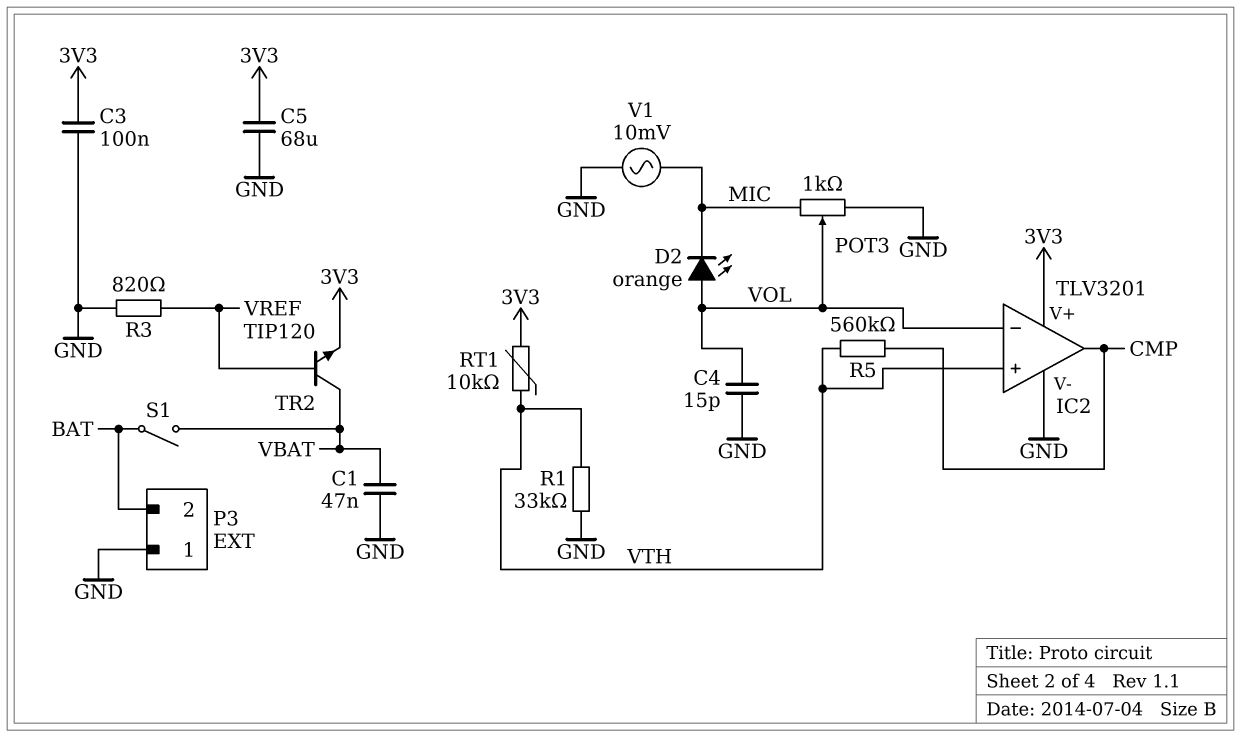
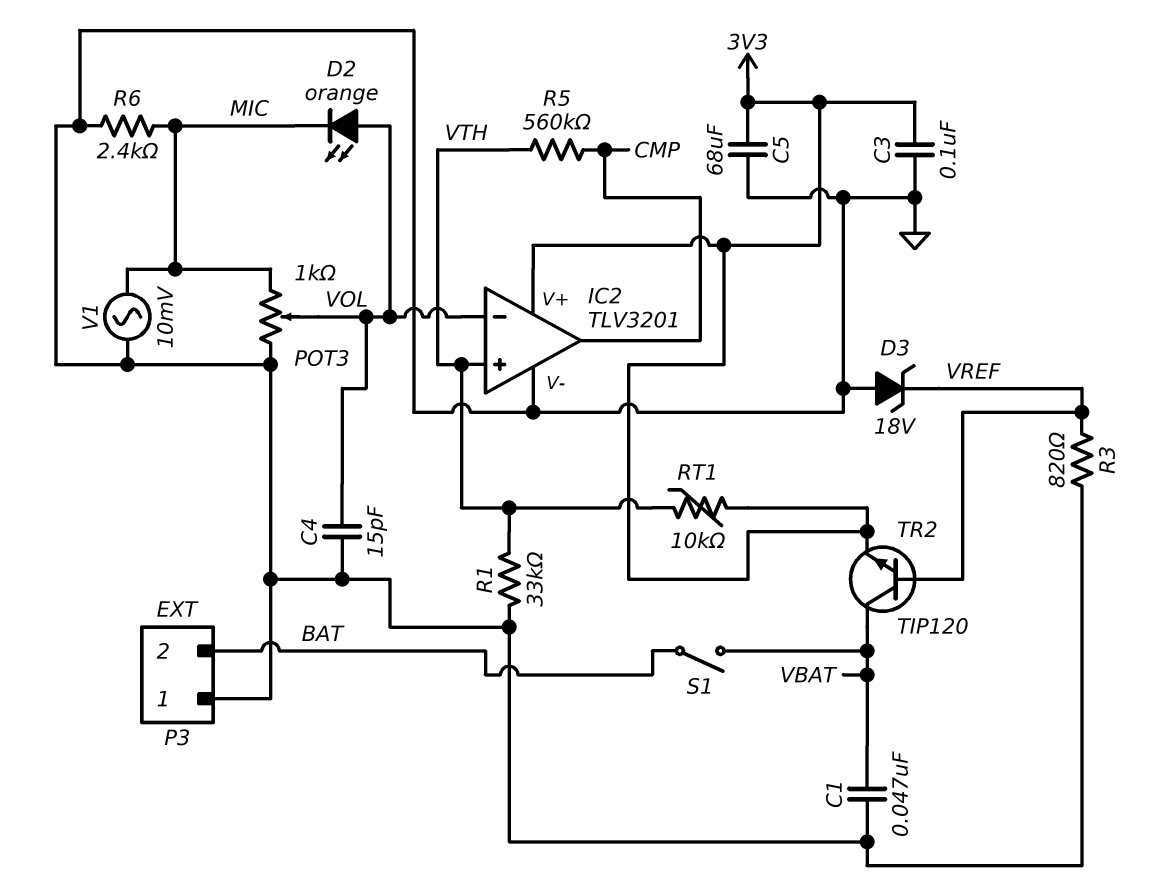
D3: none -> zener 18V (A GND, K VREF)
R6: none -> 2.4k (GND, MIC)

